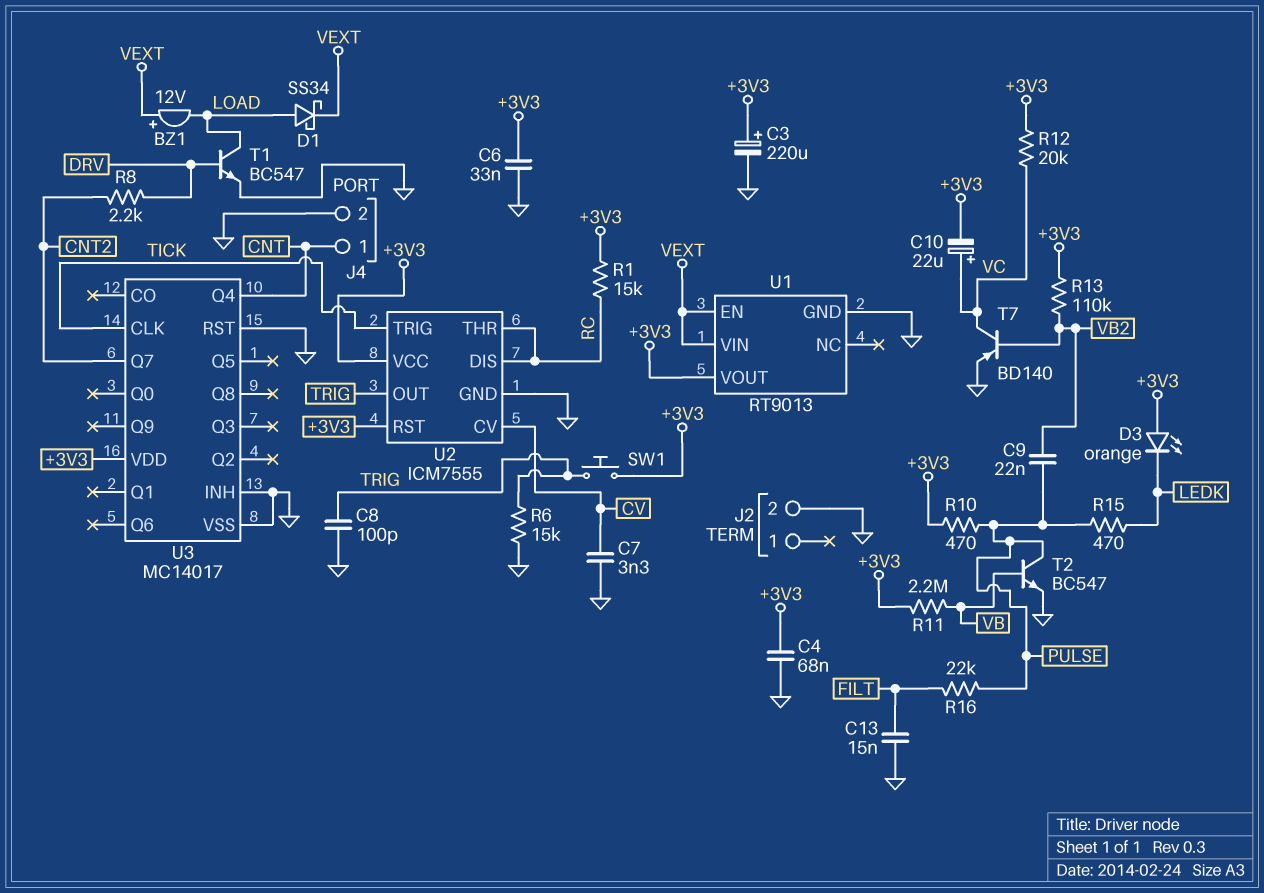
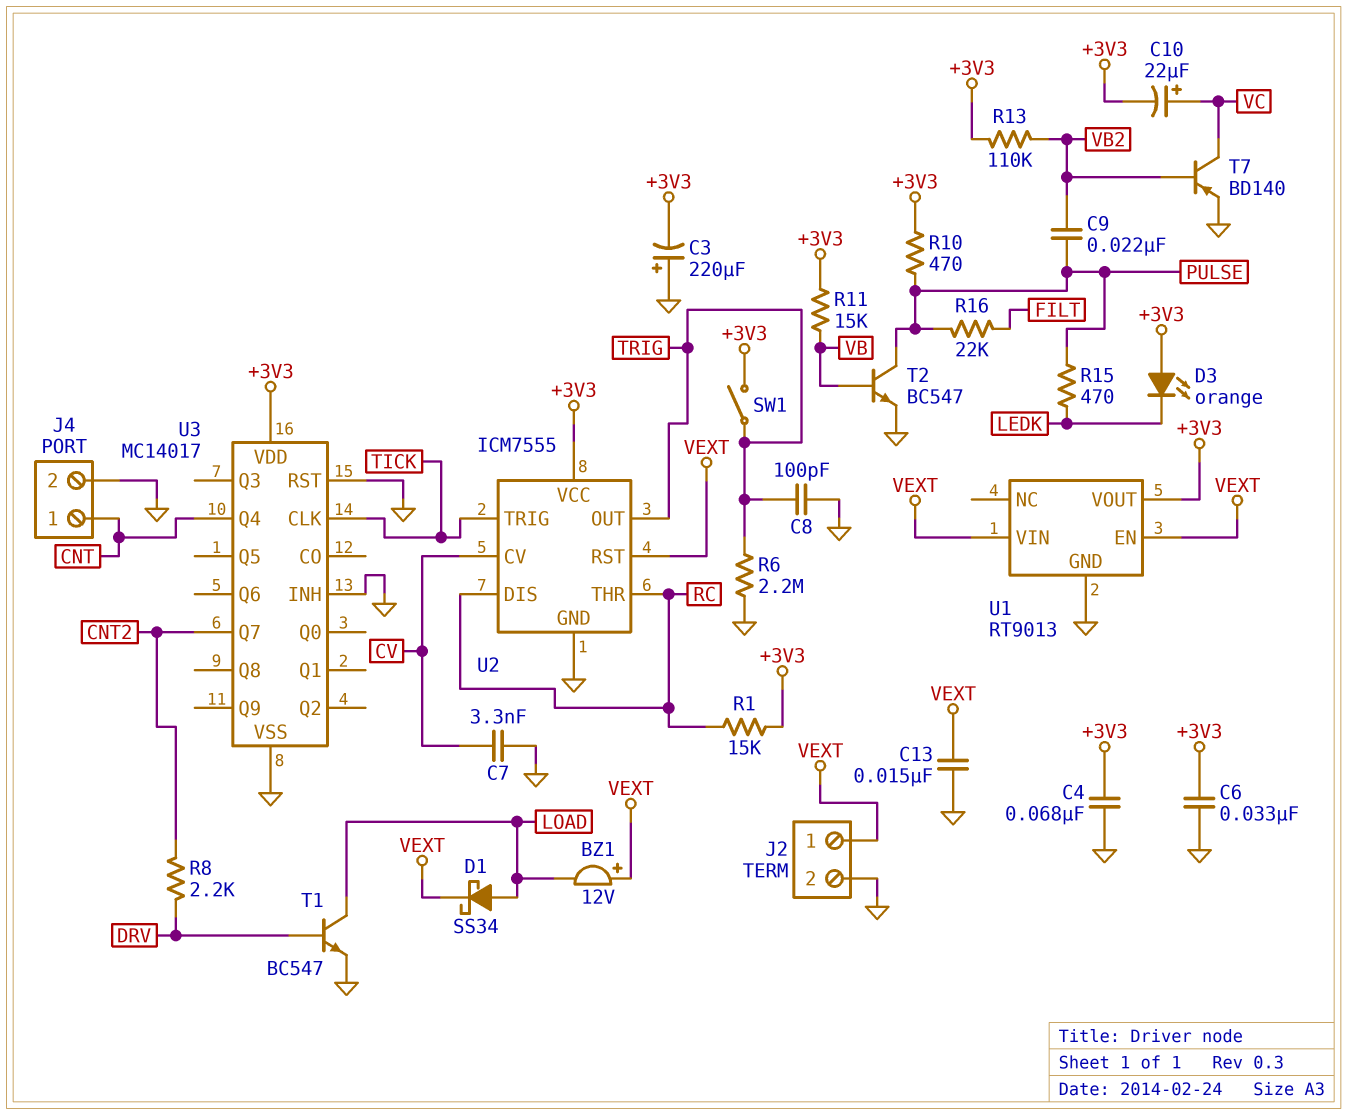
C3: 220uF (plus +3V3, minus GND) -> 220uF (plus GND, minus +3V3)
C13: 15nF (FILT, GND) -> 15nF (GND, VEXT)
J2 pin 1: none -> VEXT
R6: 15k (GND, TRIG) -> 2.2M (GND, TRIG)
R11: 2.2M (+3V3, VB) -> 15k (+3V3, VB)
R12: 20k (+3V3, VC) -> none
SW1: button (+3V3, TRIG) -> switch (+3V3, TRIG)
U2 pin RST: +3V3 -> VEXT

